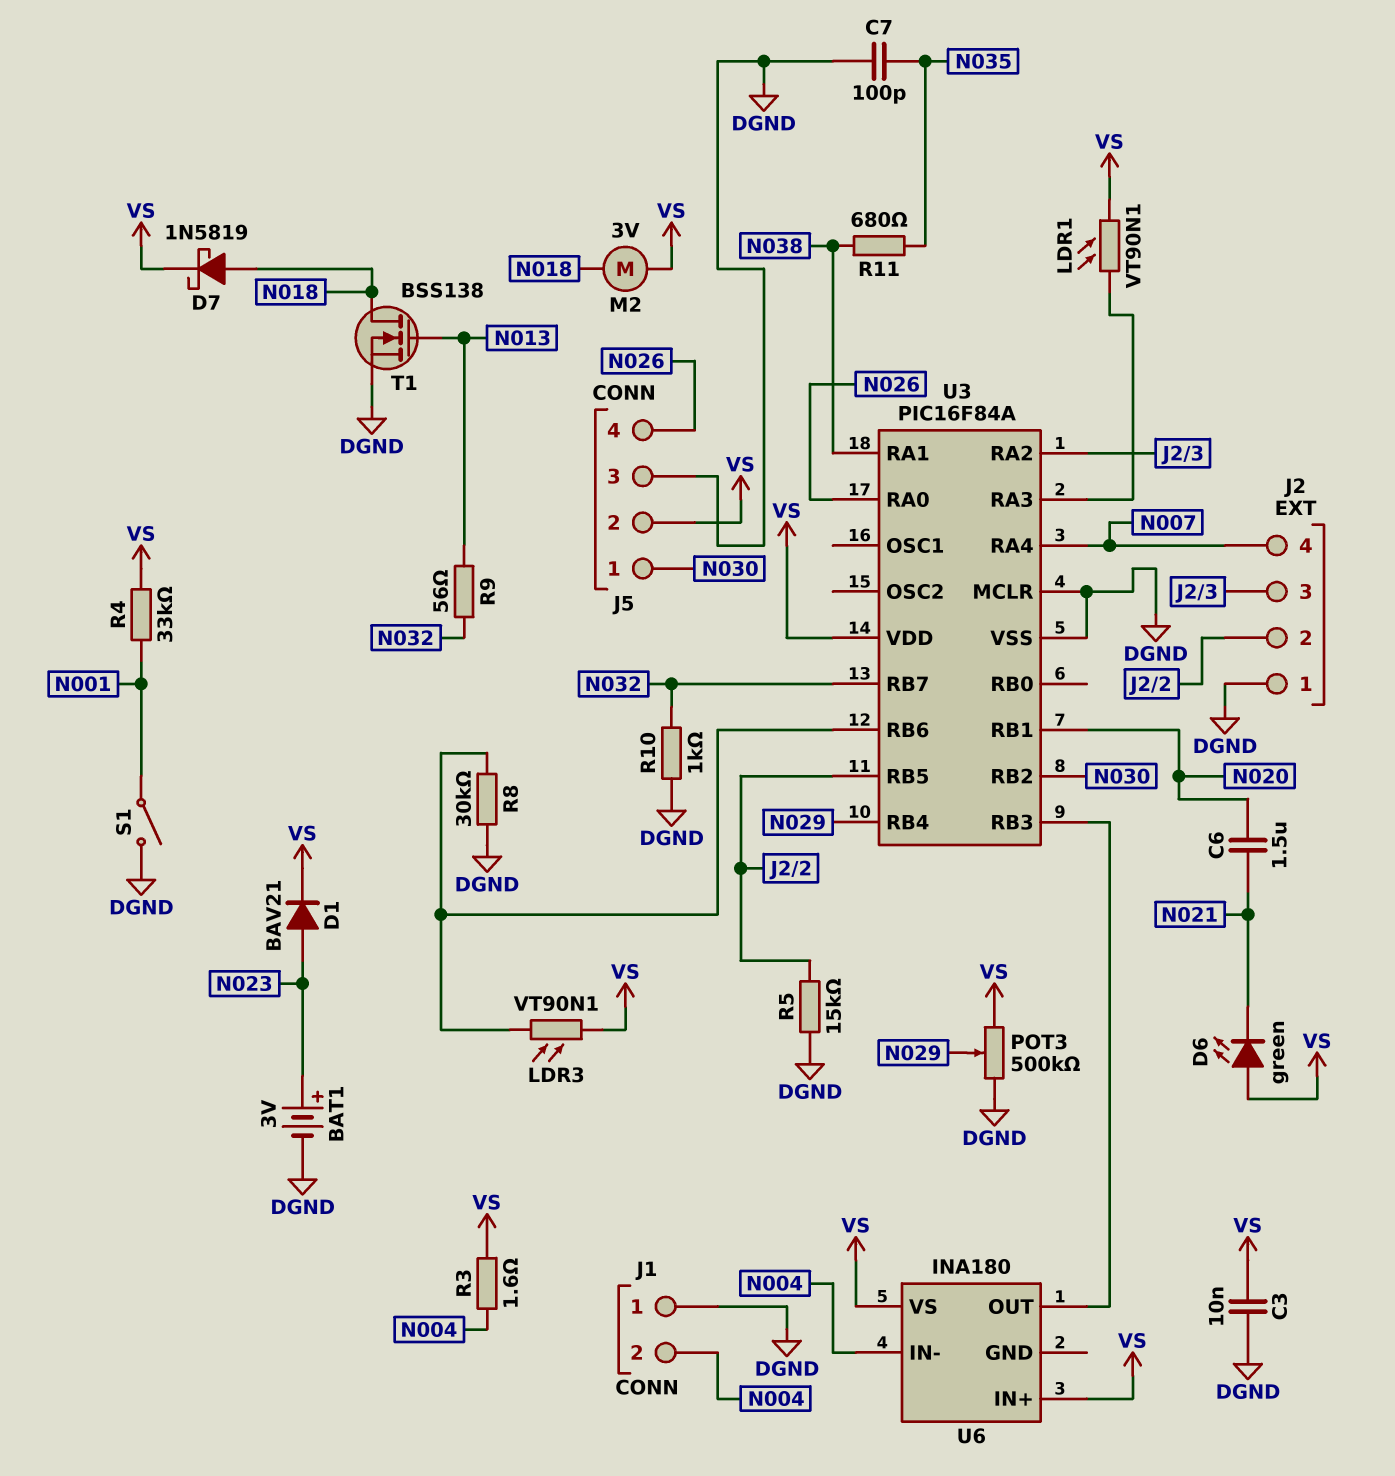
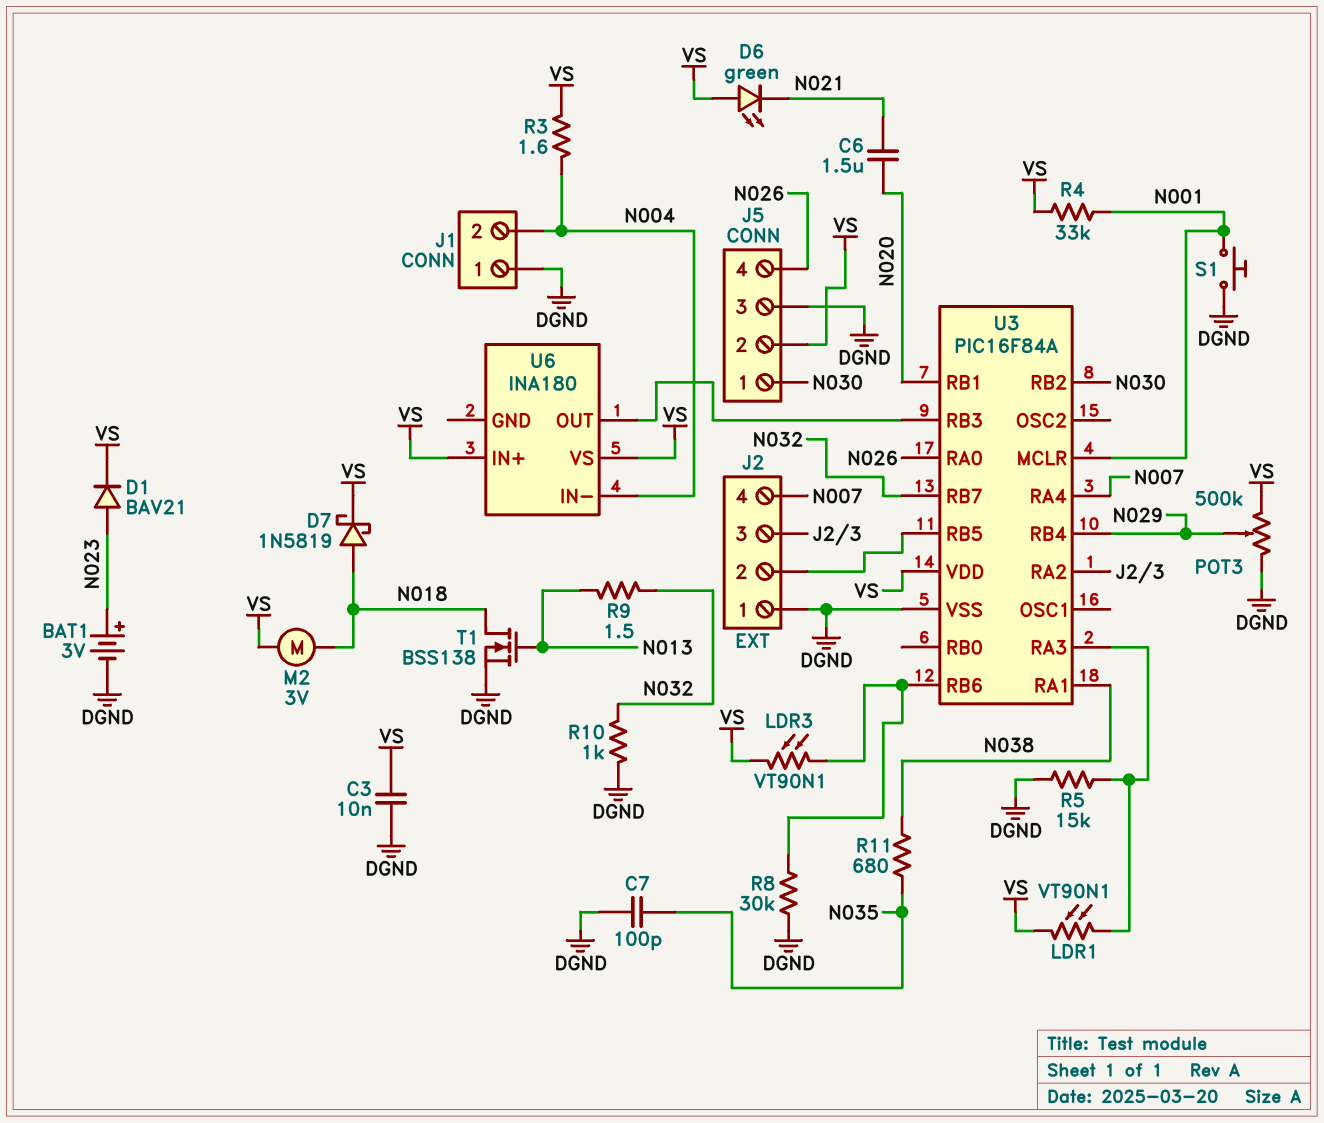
R5: 15k (DGND, J2/2) -> 15k (DGND, U3/RA3)
R9: 56 (N013, N032) -> 1.5 (N013, N032)
S1: switch (DGND, N001) -> button (DGND, N001)
U3 pin MCLR: DGND -> N001

